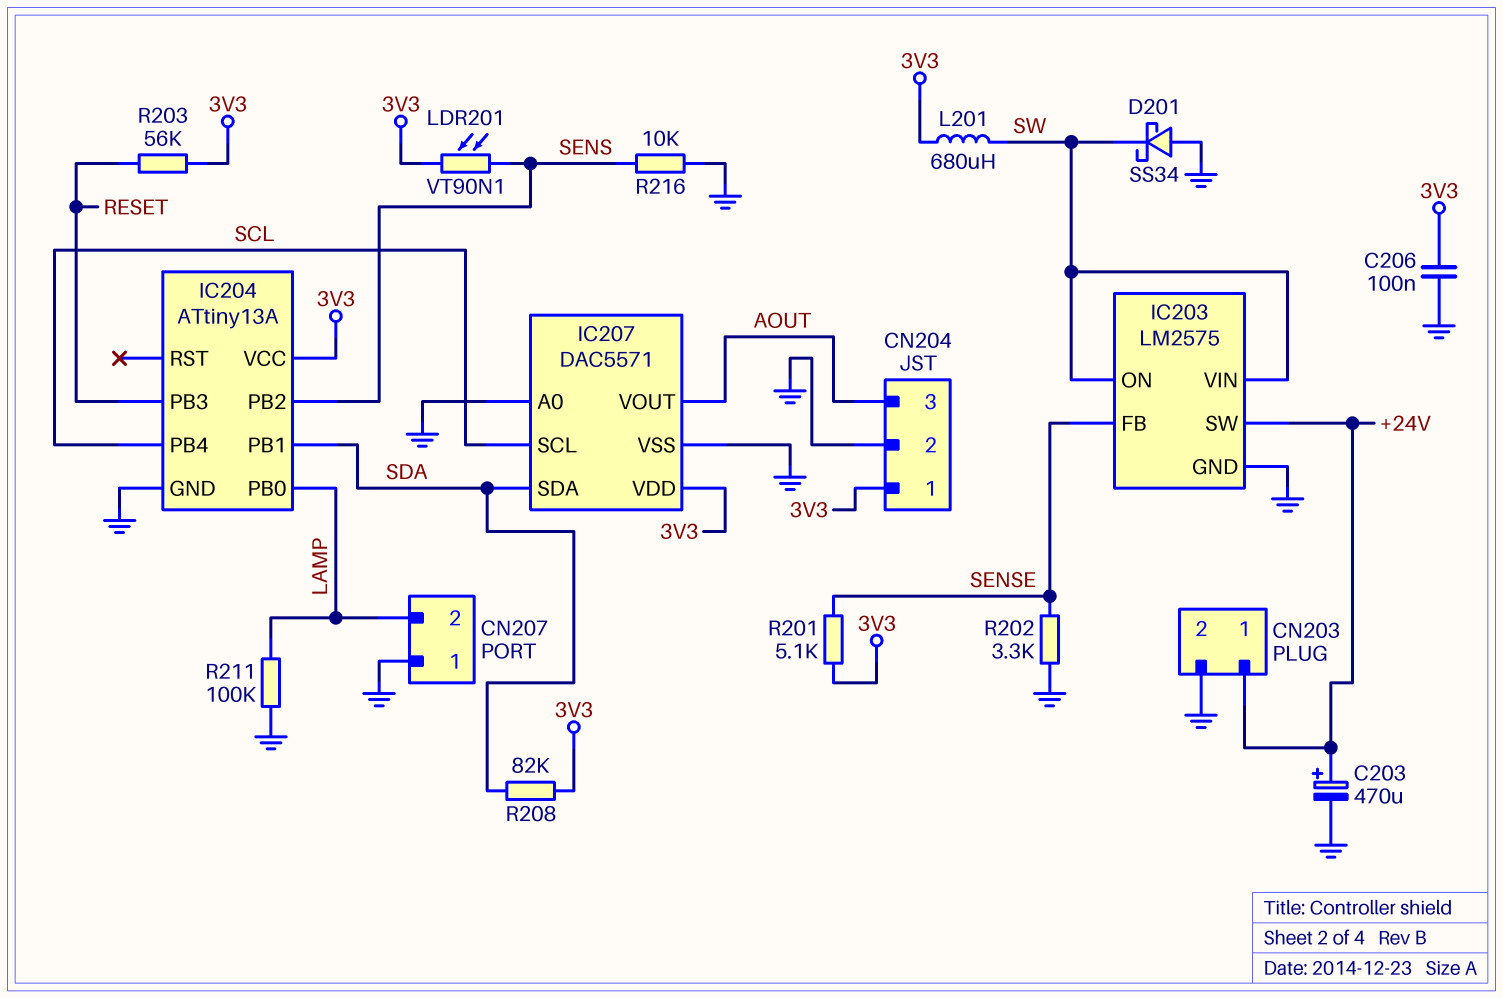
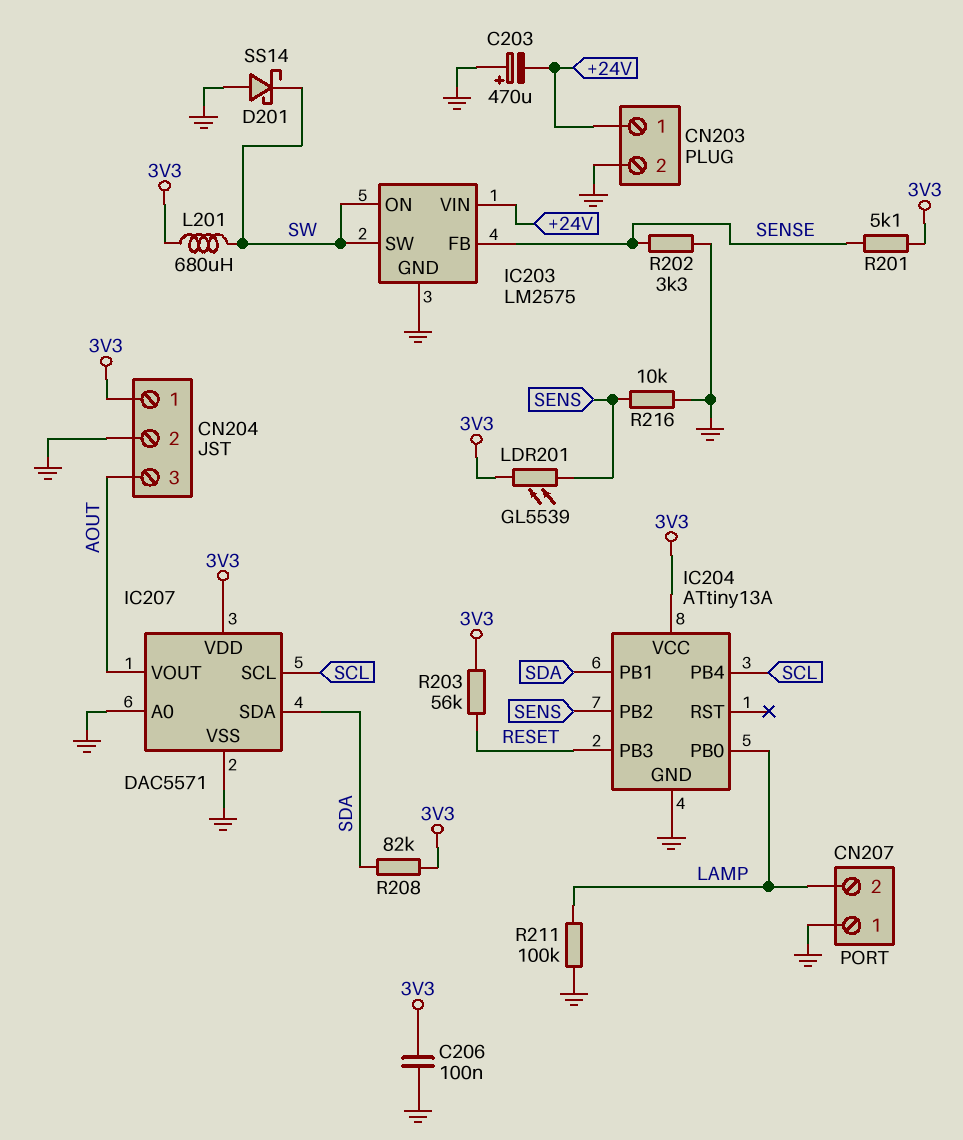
C203: 470uF (plus +24V, minus GND) -> 470uF (plus GND, minus +24V)
D201: schottky SS34 (A GND, K SW) -> schottky SS14 (A GND, K SW)
IC203 pin SW: +24V -> SW
IC203 pin VIN: SW -> +24V
LDR201: VT90N1 (3V3, SENS) -> GL5539 (3V3, SENS)

